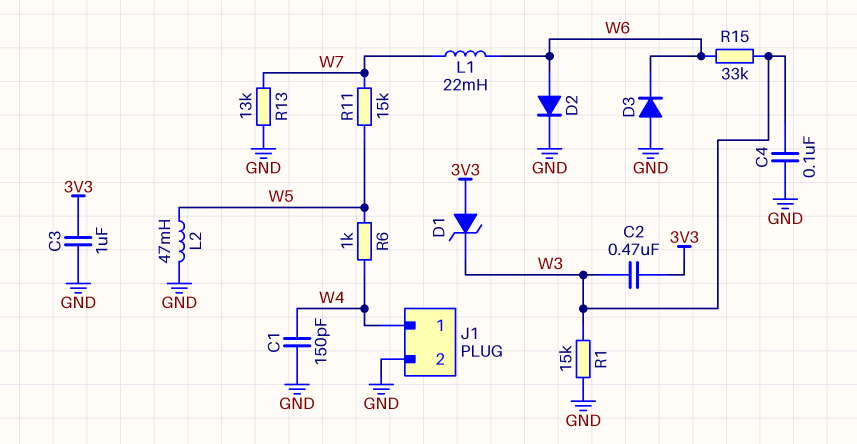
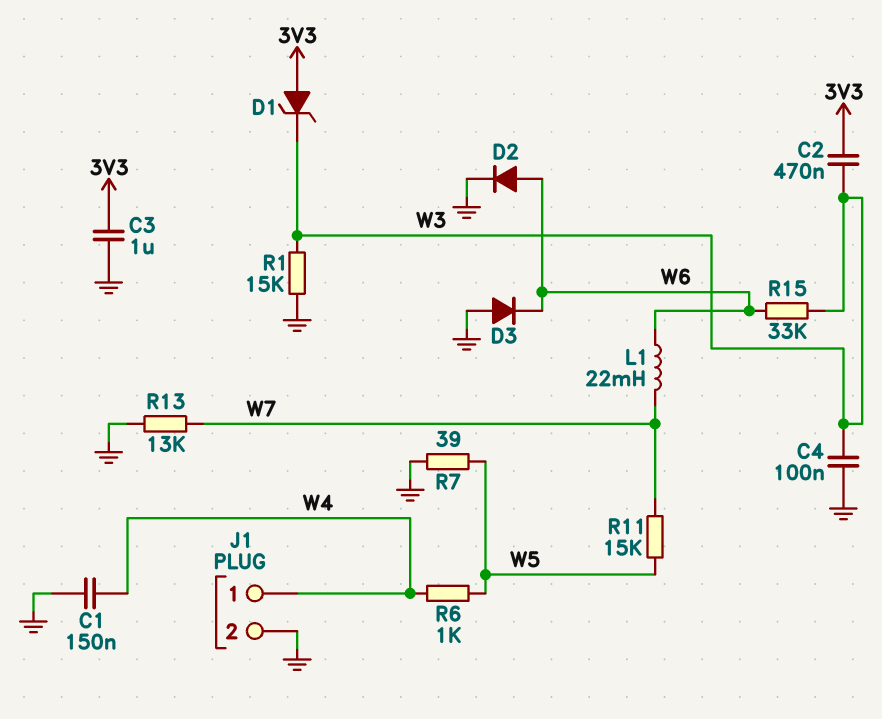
C1: 150pF (GND, W4) -> 150nF (GND, W4)
L2: 47mH (GND, W5) -> none
R7: none -> 39 (GND, W5)

